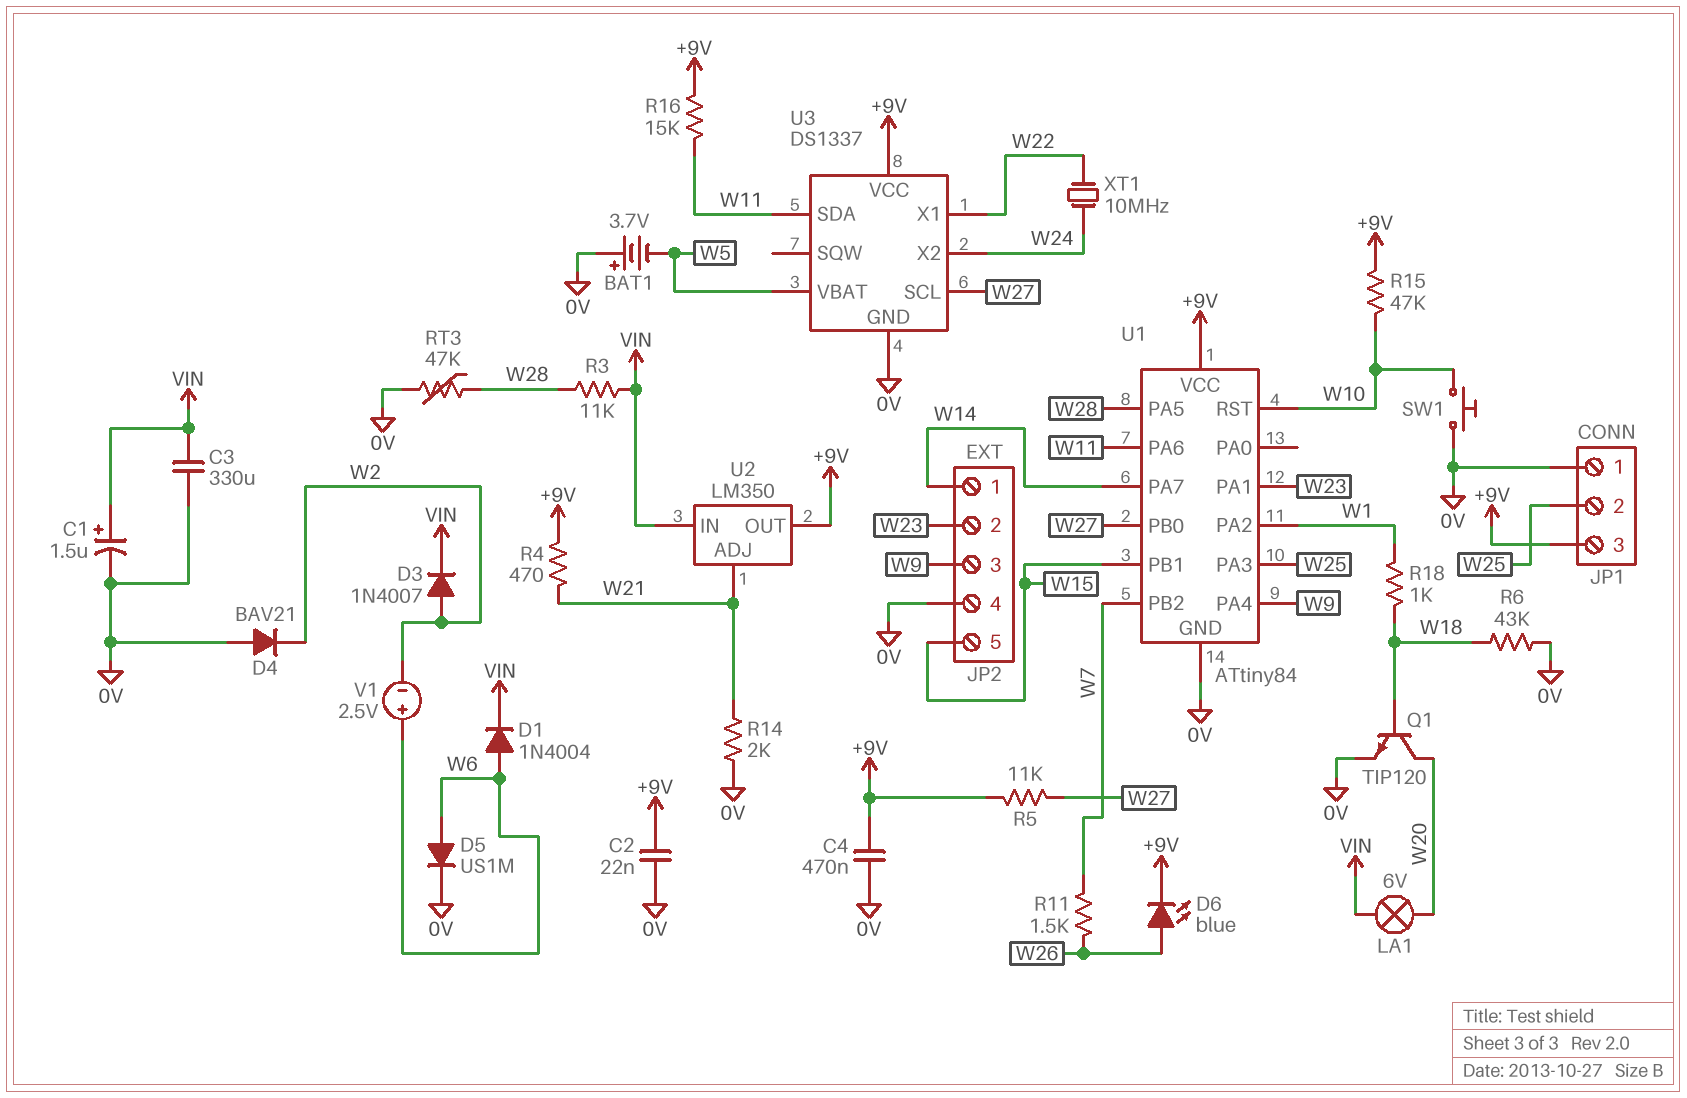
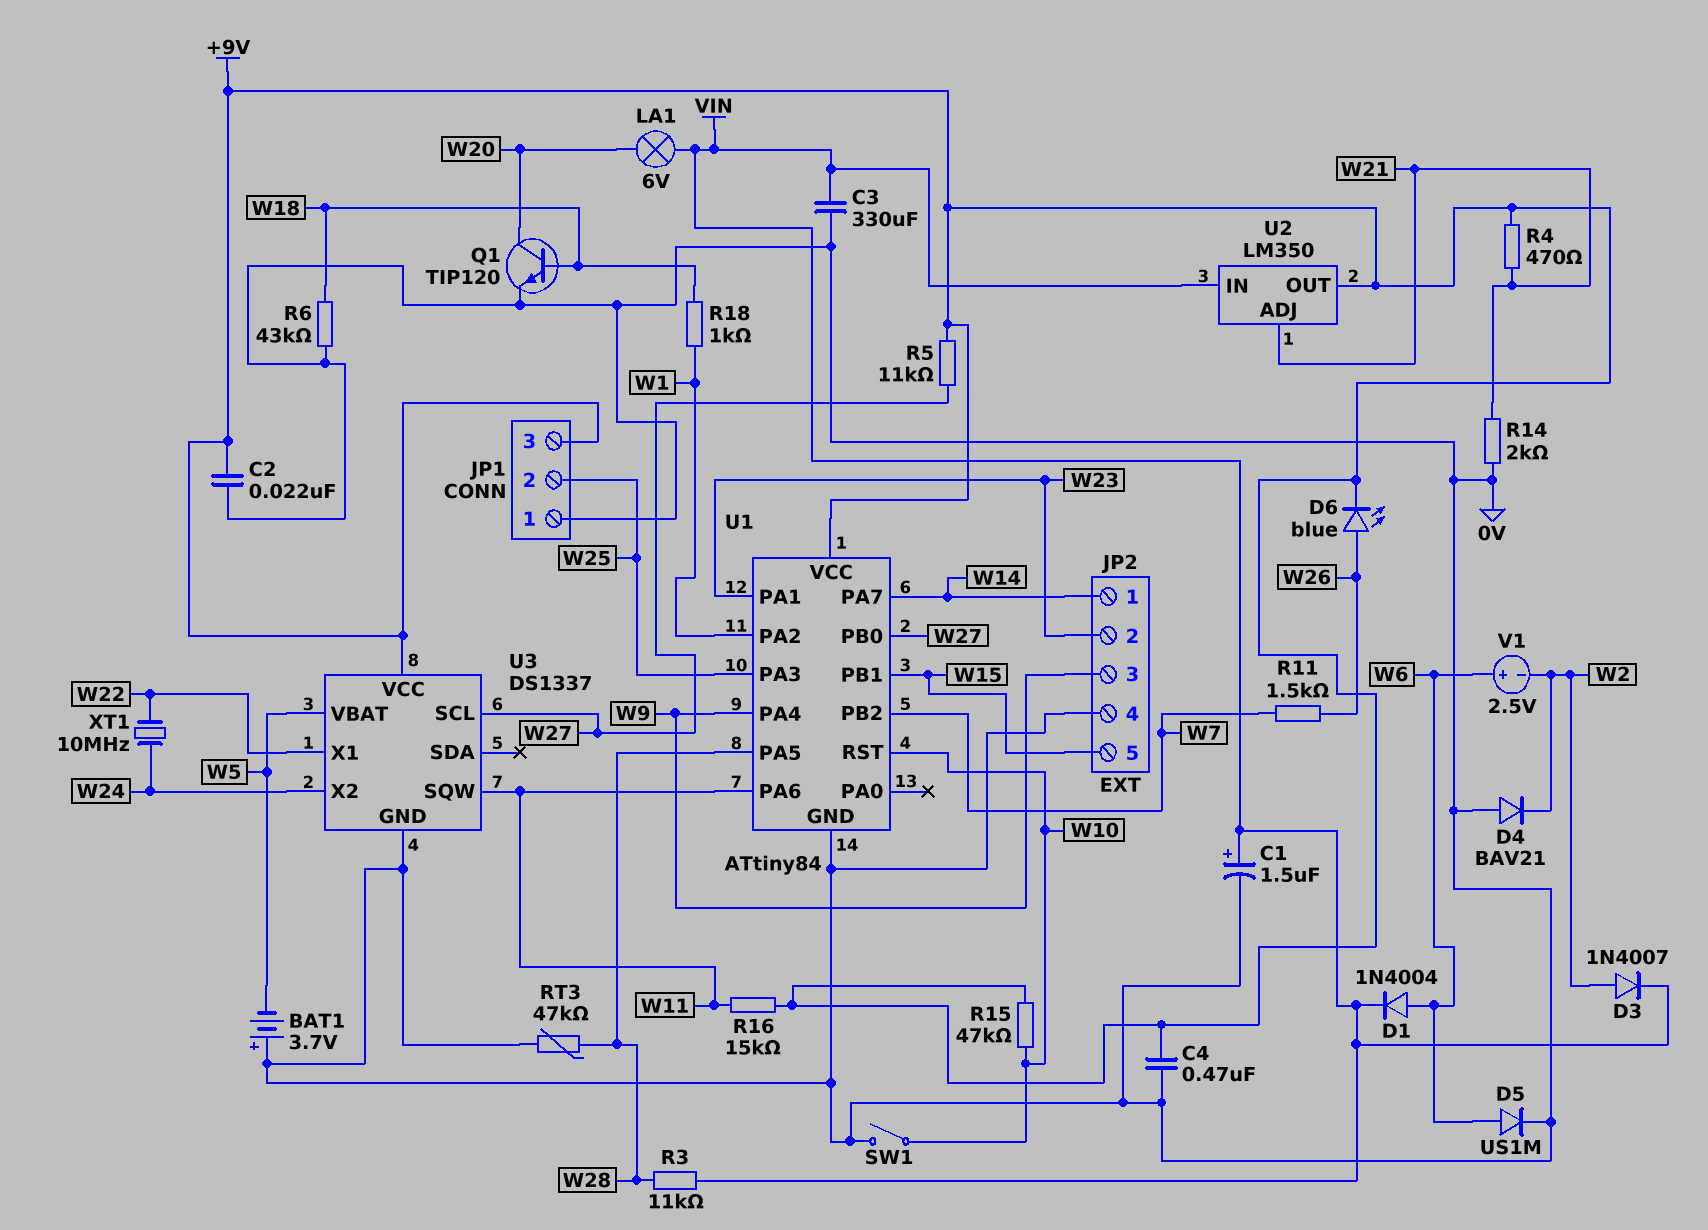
SW1: button (0V, W10) -> switch (0V, W10)
U3 pin SDA: W11 -> none
U3 pin SQW: none -> W11

